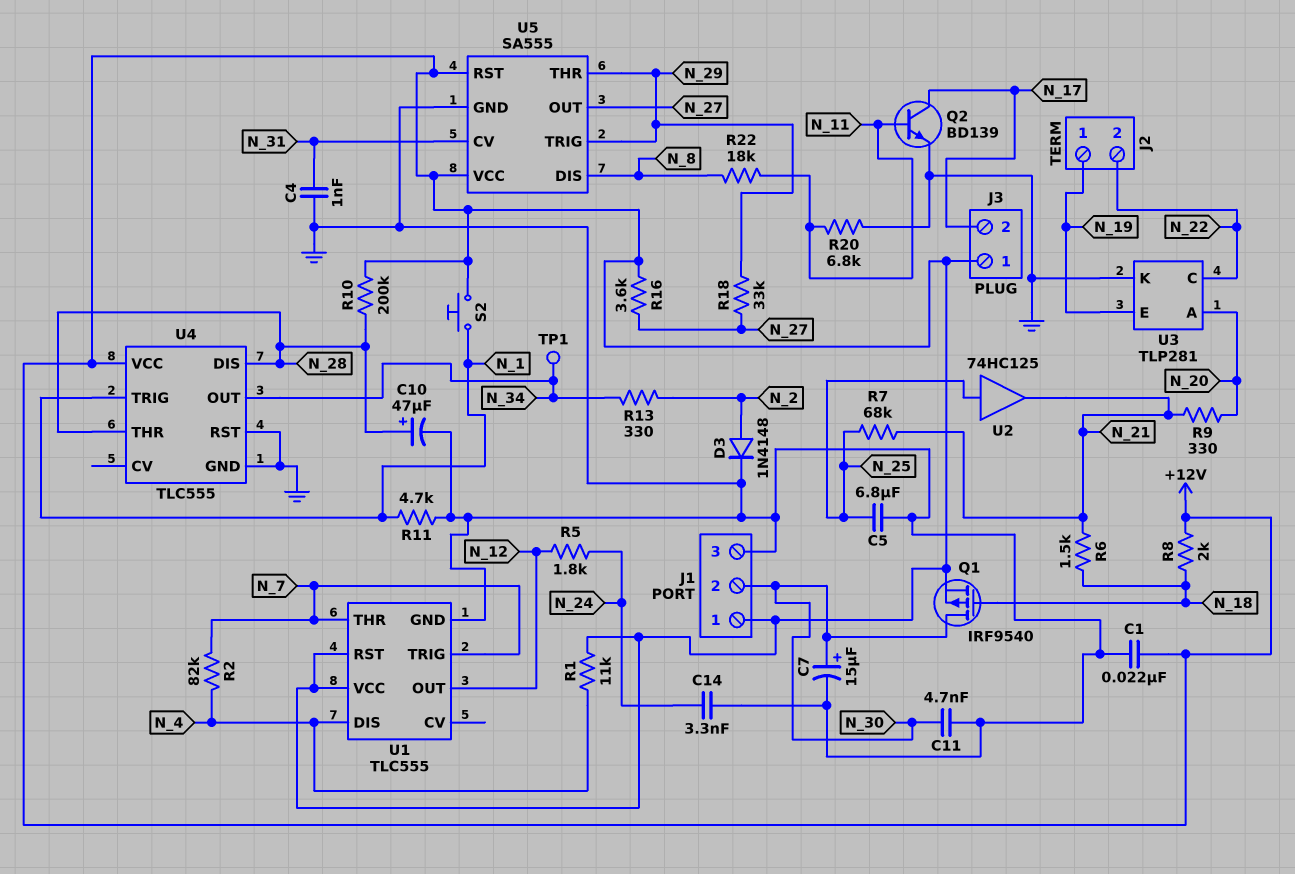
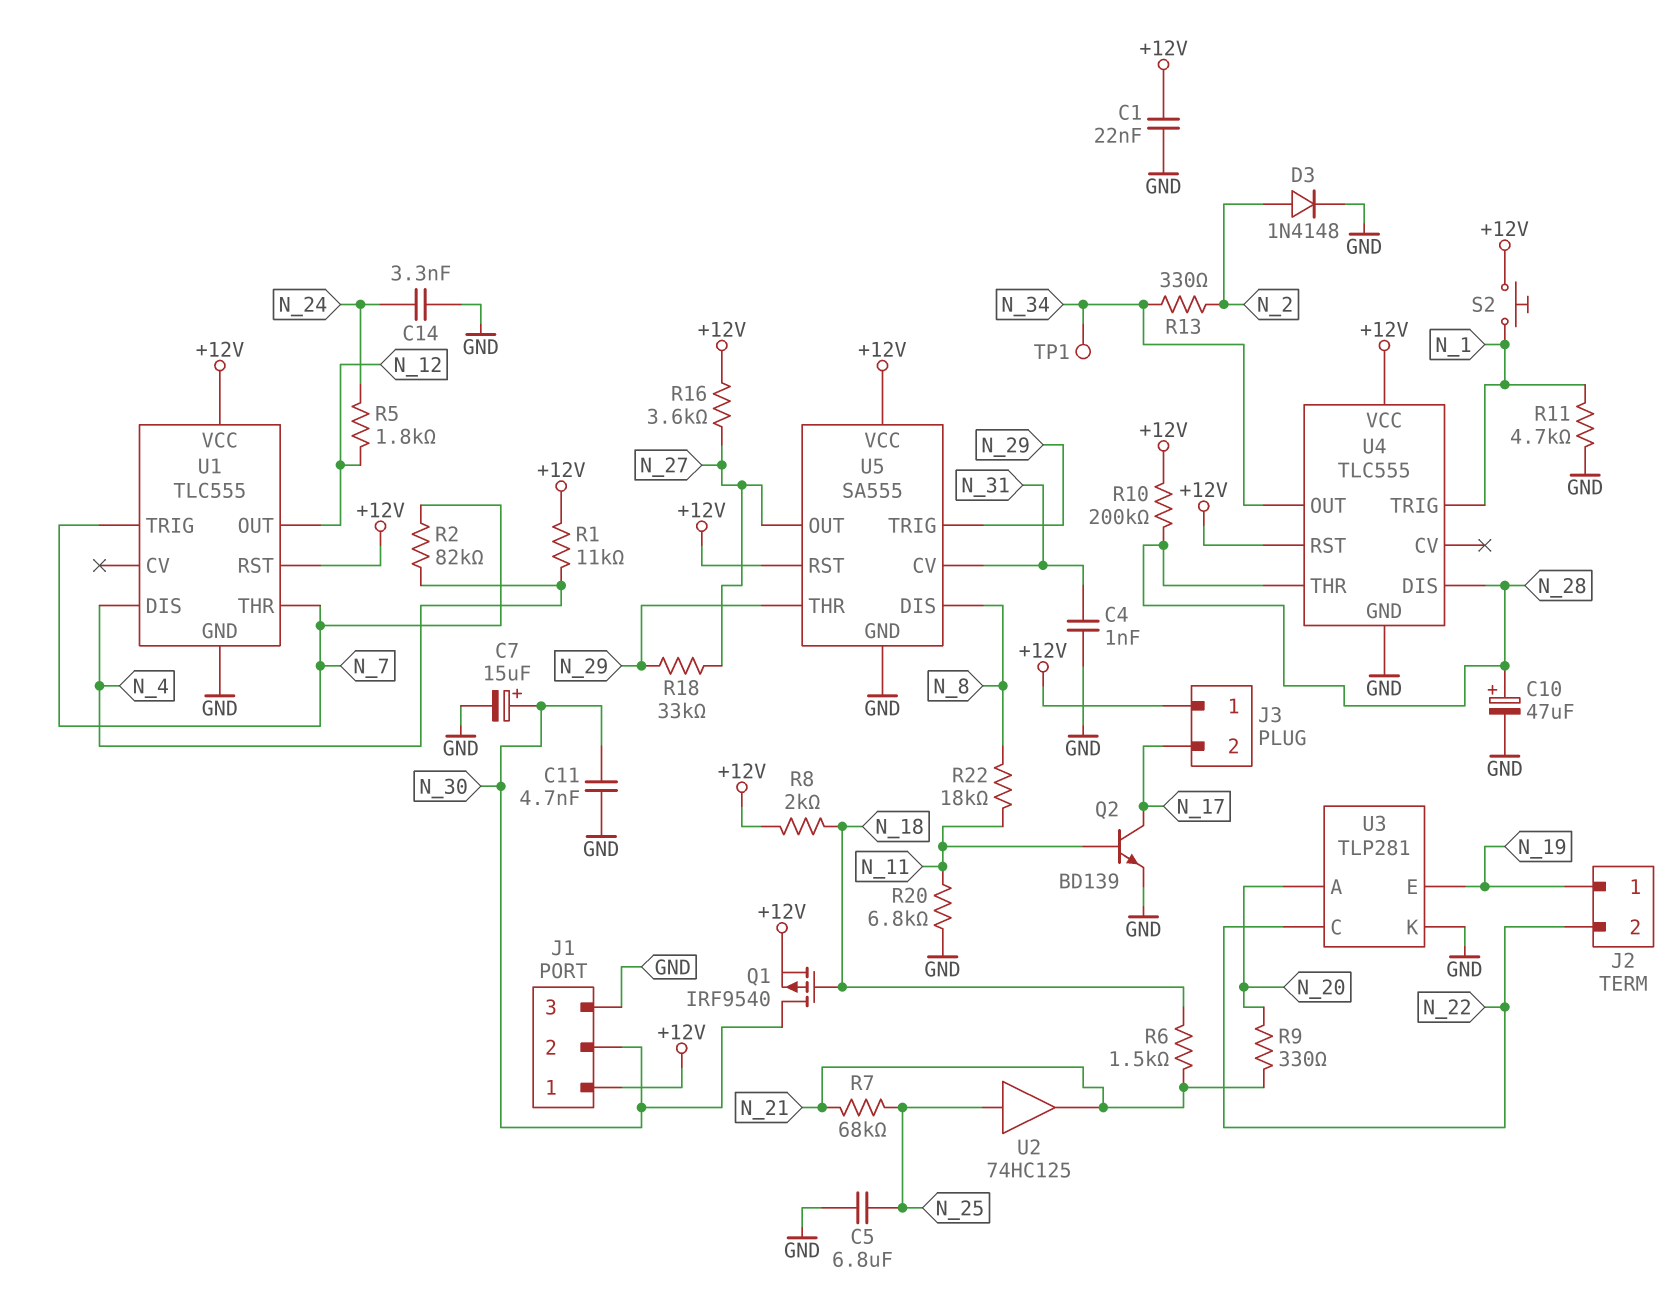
U4 pin RST: GND -> +12V

